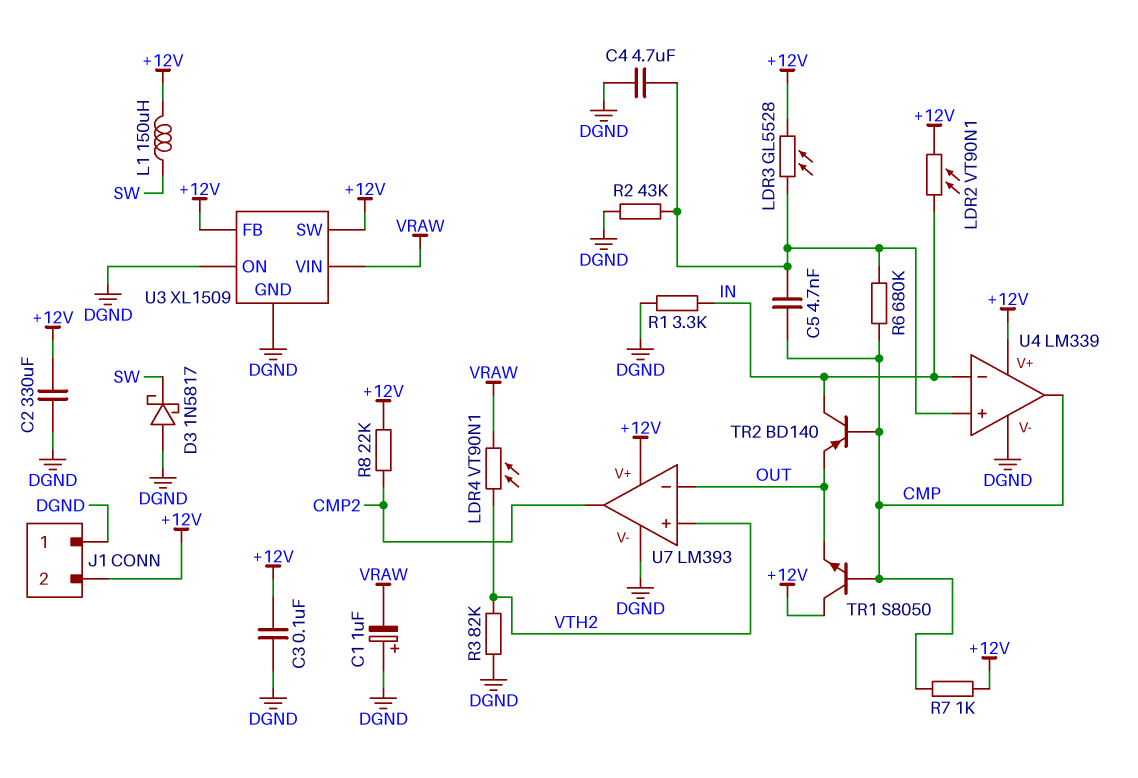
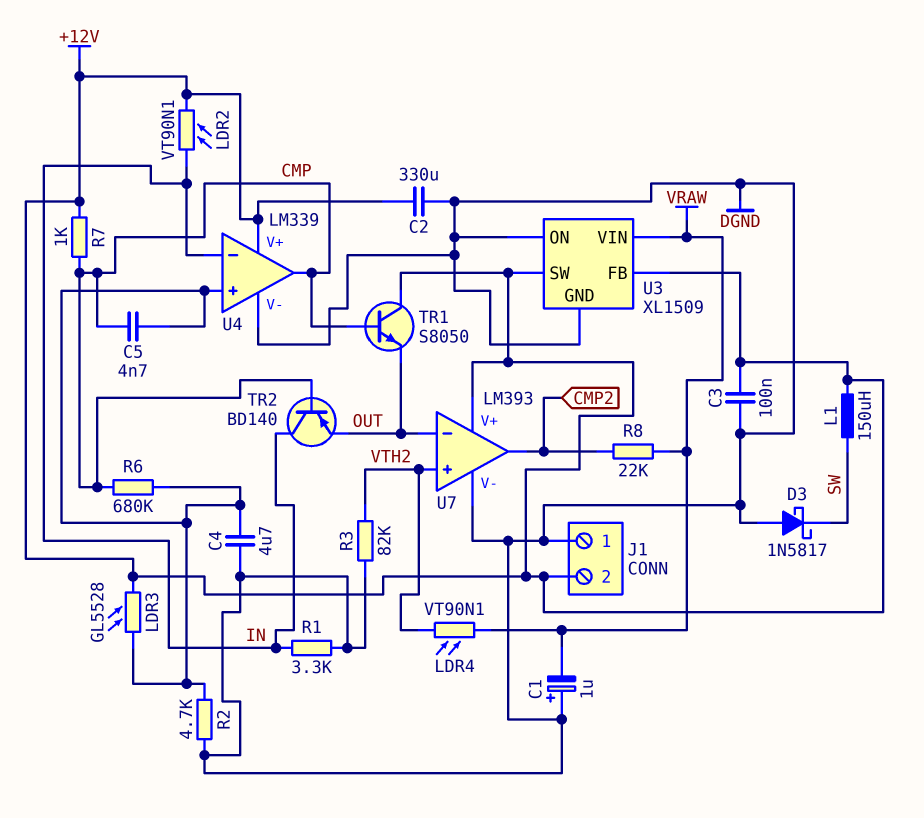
R2: 43k (DGND, U4/in+) -> 4.7k (DGND, U4/in+)
R8: 22k (+12V, CMP2) -> 22k (CMP2, VRAW)

